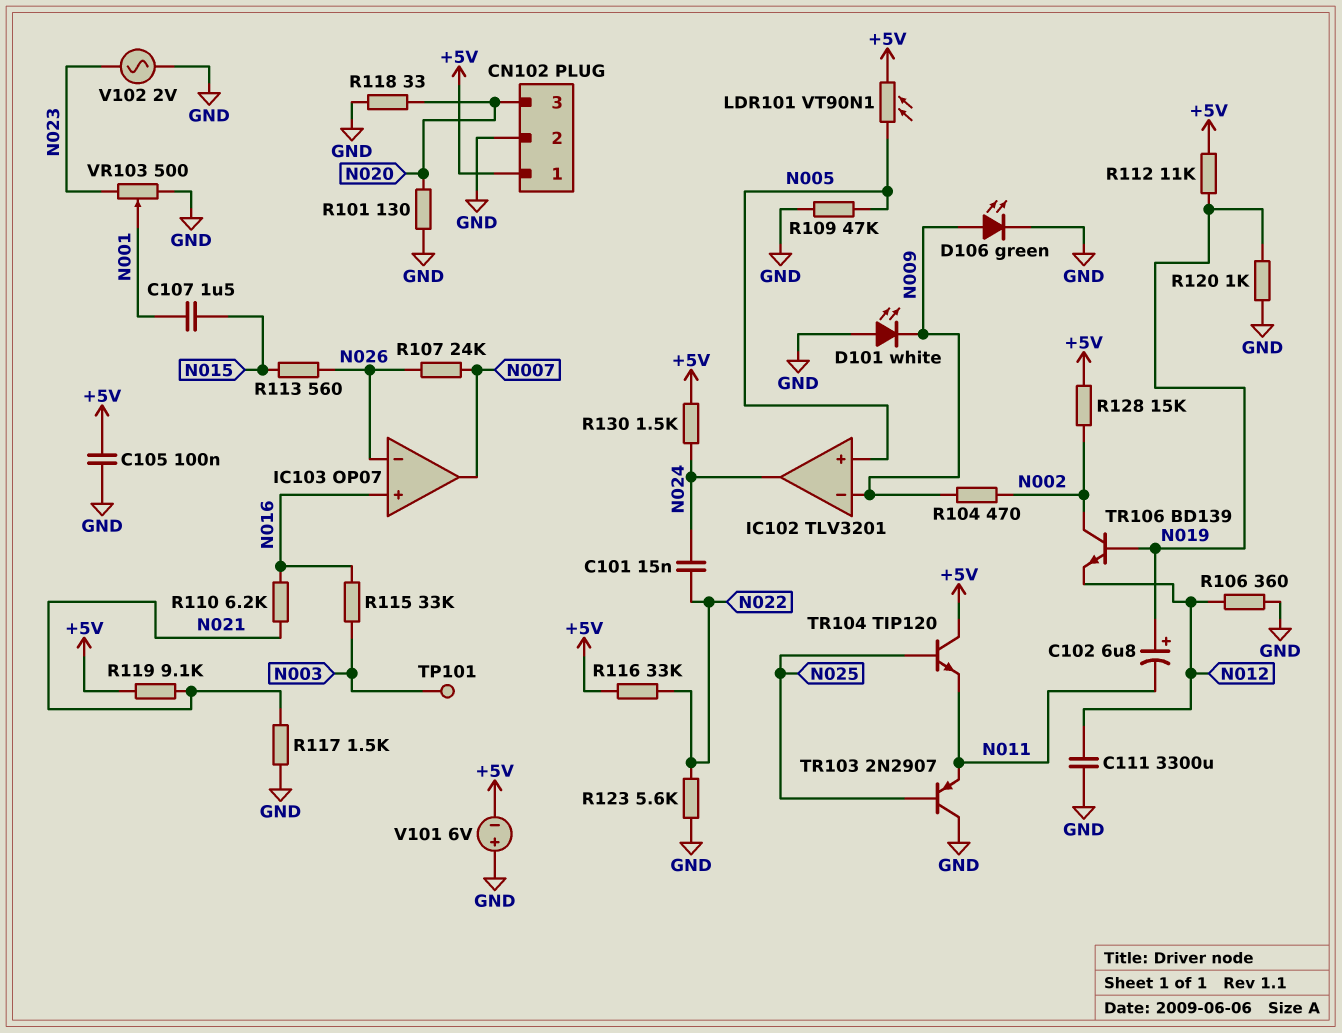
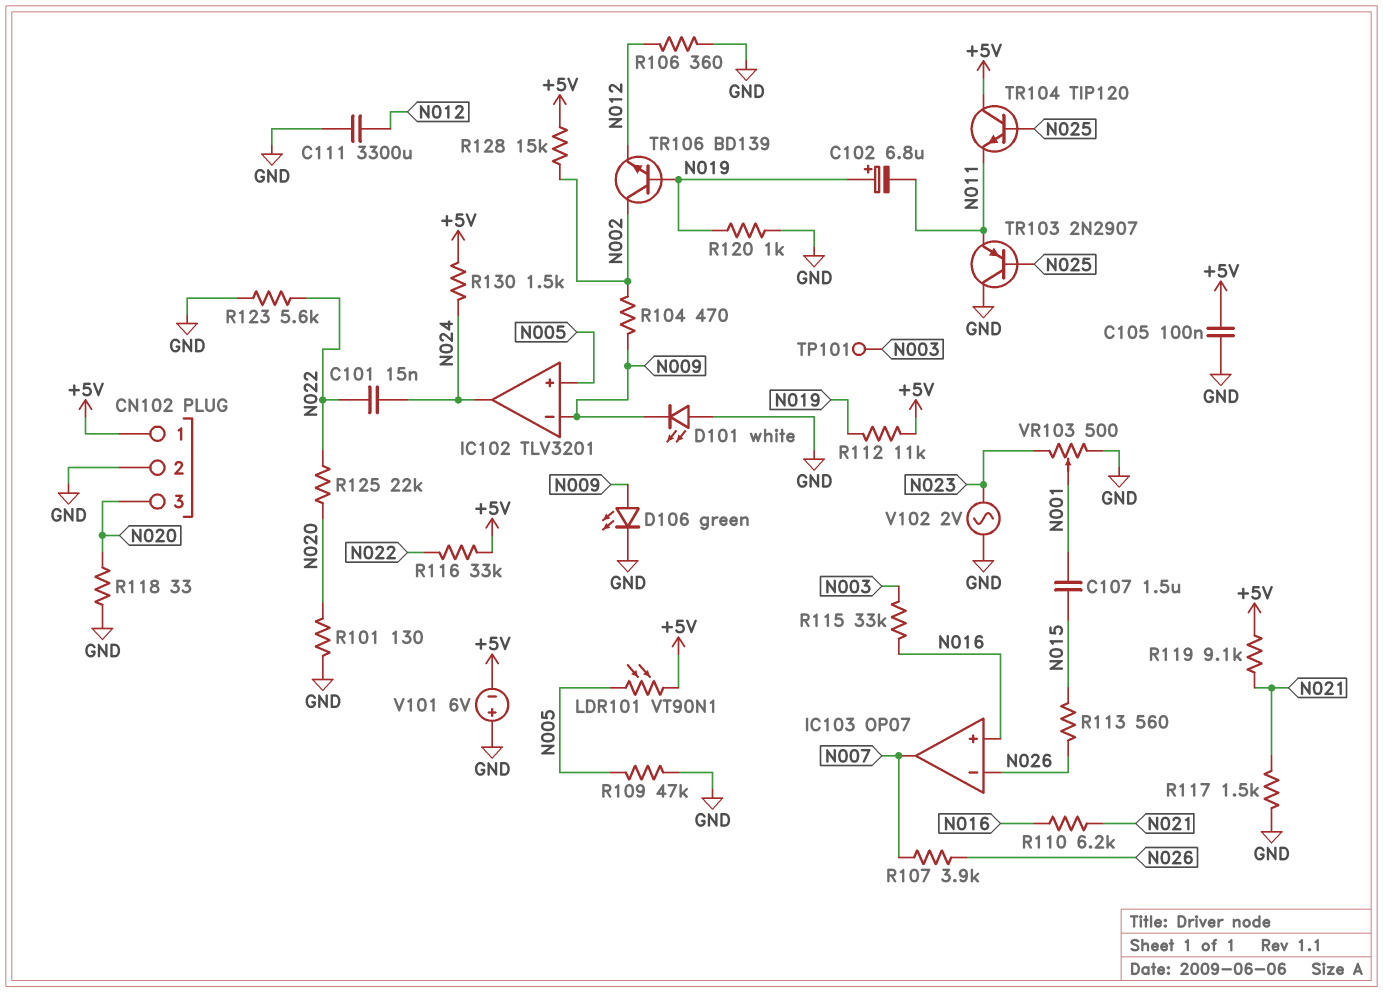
R107: 24k (N007, N026) -> 3.9k (N007, N026)
R125: none -> 22k (N020, N022)

